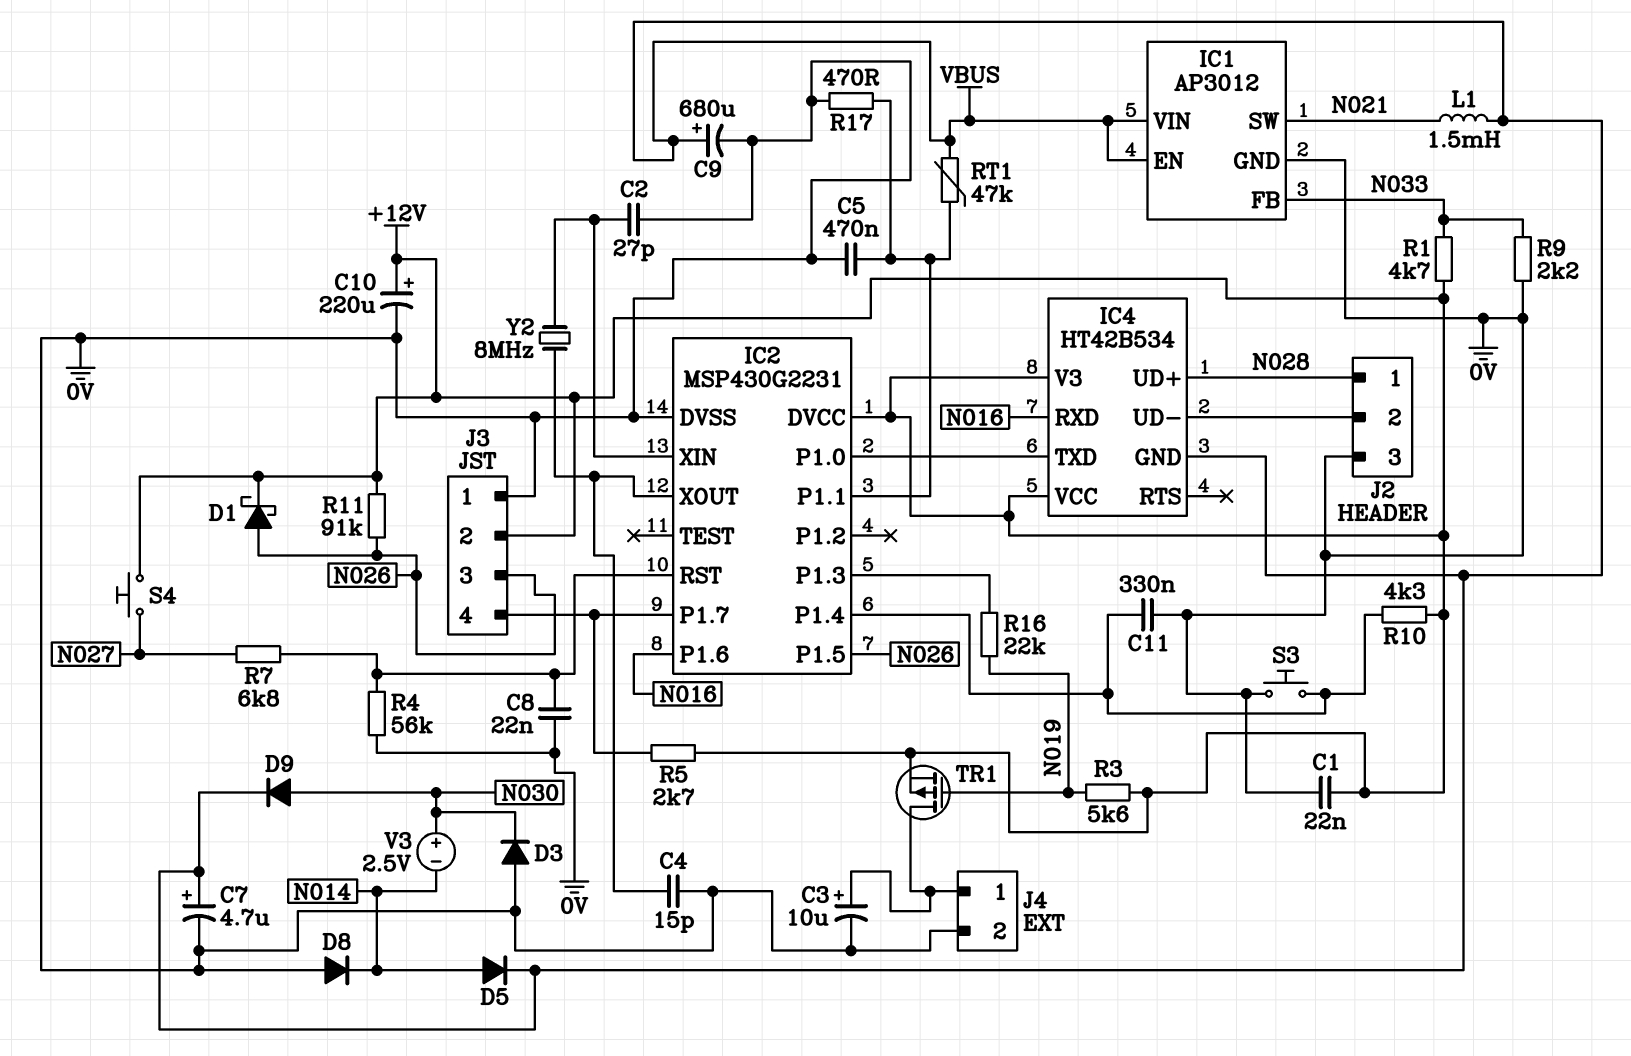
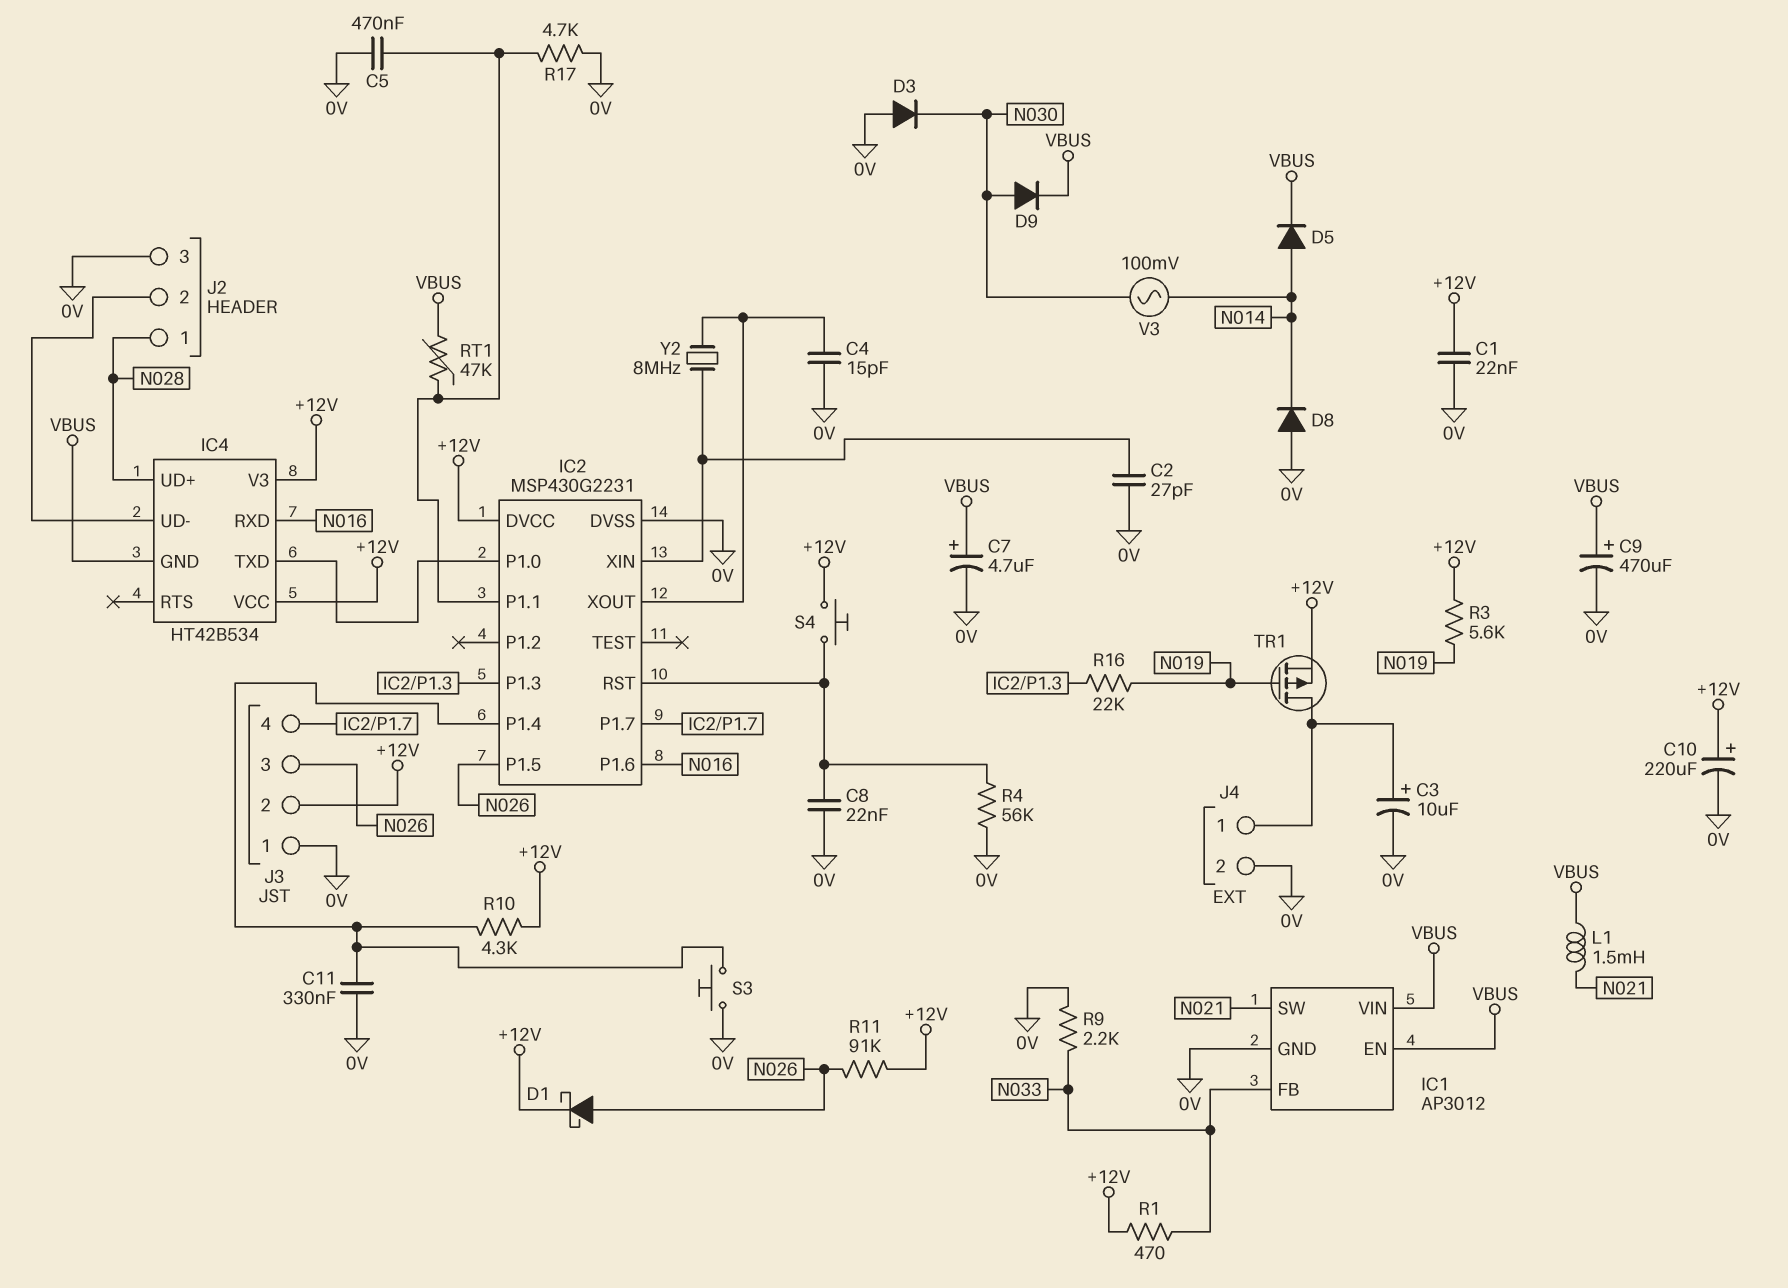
C9: 680uF (plus VBUS, minus 0V) -> 470uF (plus VBUS, minus 0V)
R1: 4.7k (+12V, N033) -> 470 (+12V, N033)
R5: 2.7k (+12V, IC2/P1.7) -> none
R7: 6.8k (IC2/RST, N027) -> none
R17: 470 (0V, IC2/P1.1) -> 4.7k (0V, IC2/P1.1)
S4: button (+12V, N027) -> button (+12V, IC2/RST)
V3: 2.5V (plus N030, minus N014) -> AC 100mV (N014, N030)

